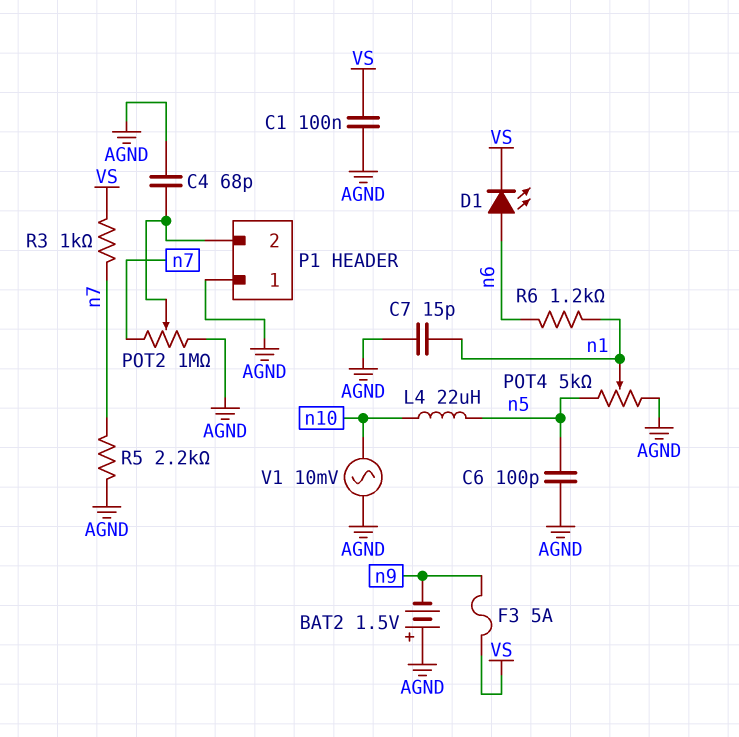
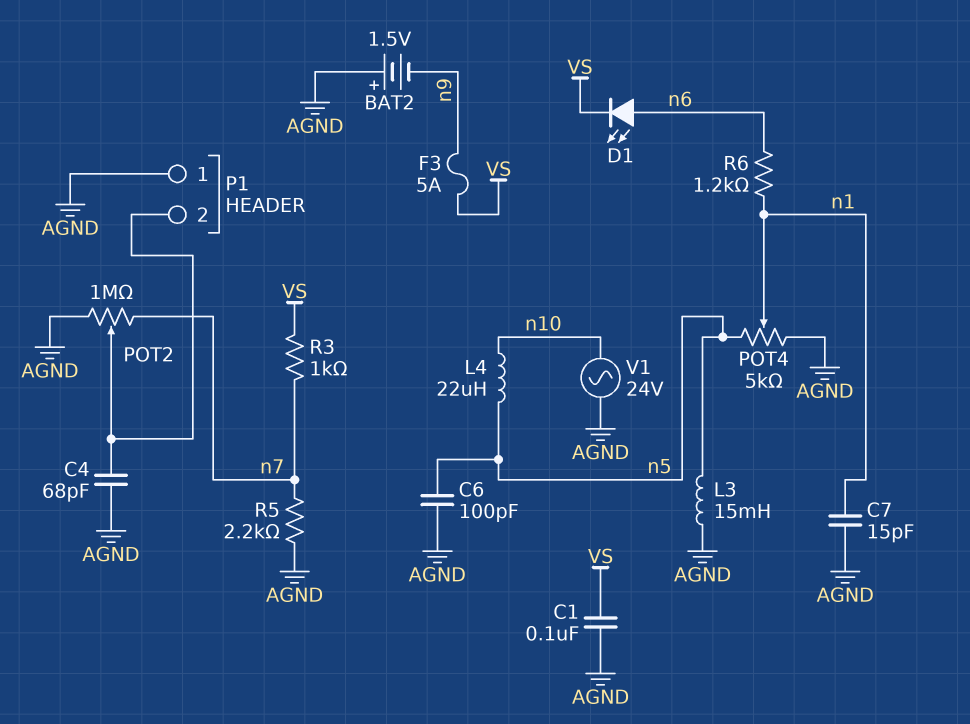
L3: none -> 15mH (AGND, n5)
V1: AC 10mV (AGND, n10) -> AC 24V (AGND, n10)

